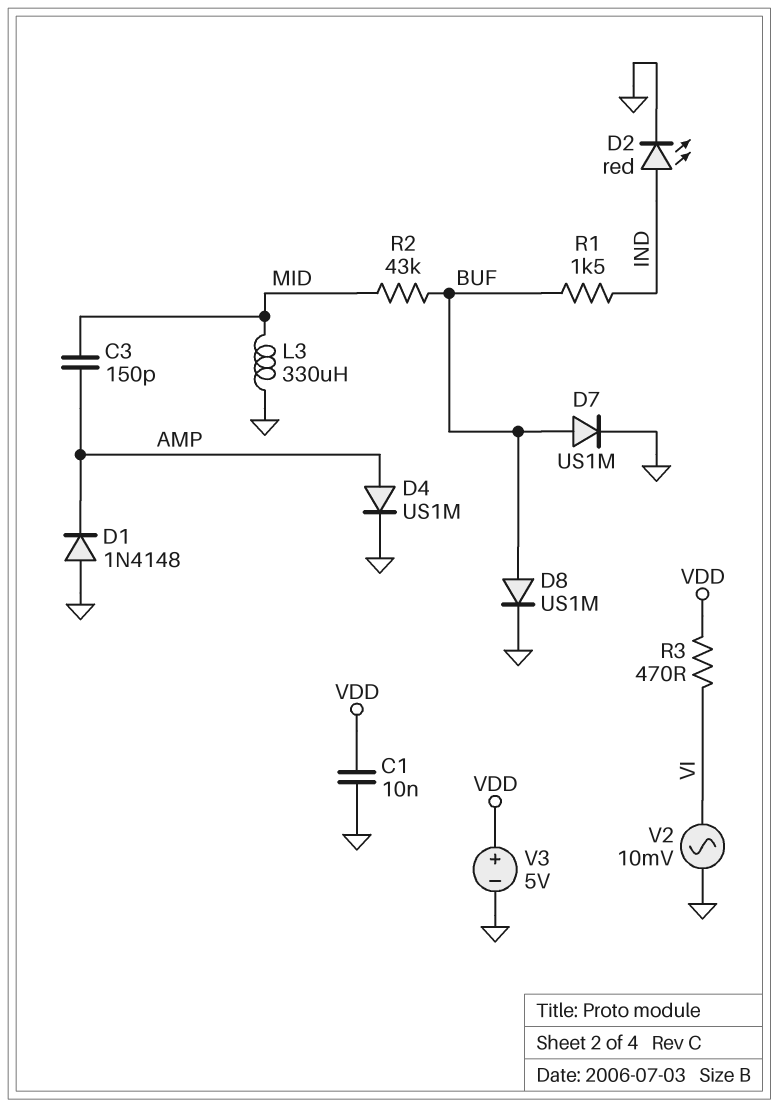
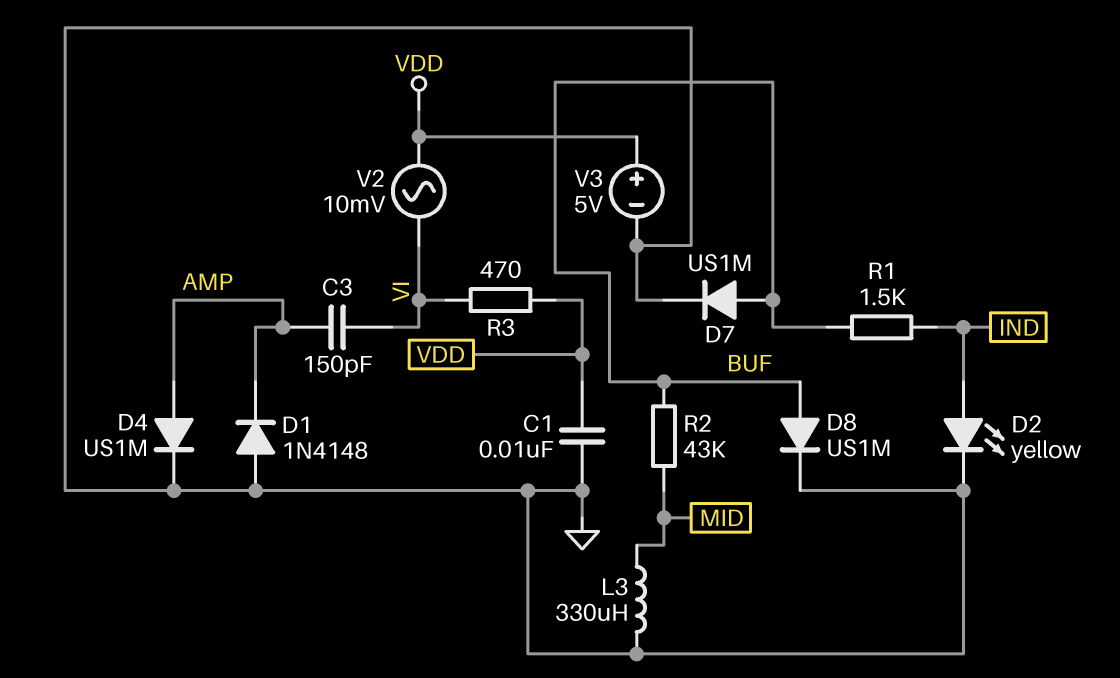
C3: 150pF (AMP, MID) -> 150pF (AMP, VI)
D2: LED red (A IND, K GND) -> LED yellow (A IND, K GND)
V2: AC 10mV (GND, VI) -> AC 10mV (VDD, VI)

